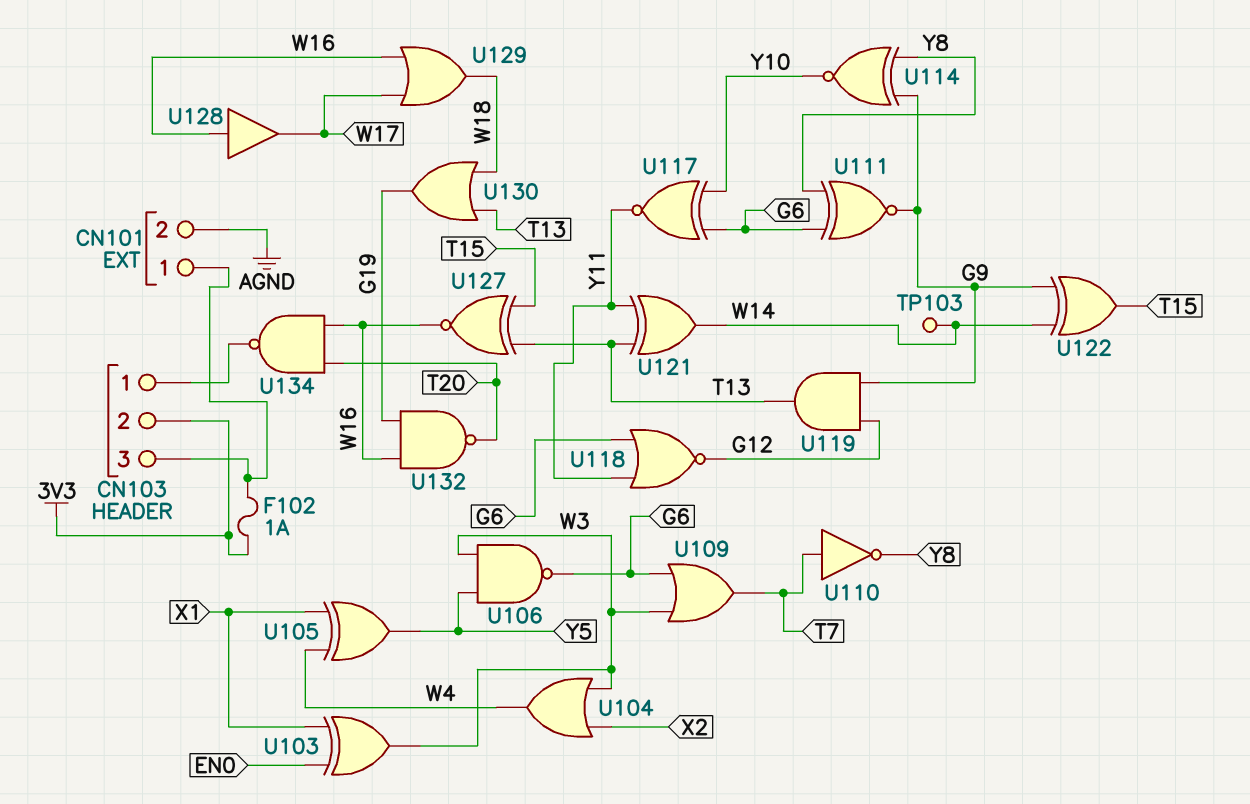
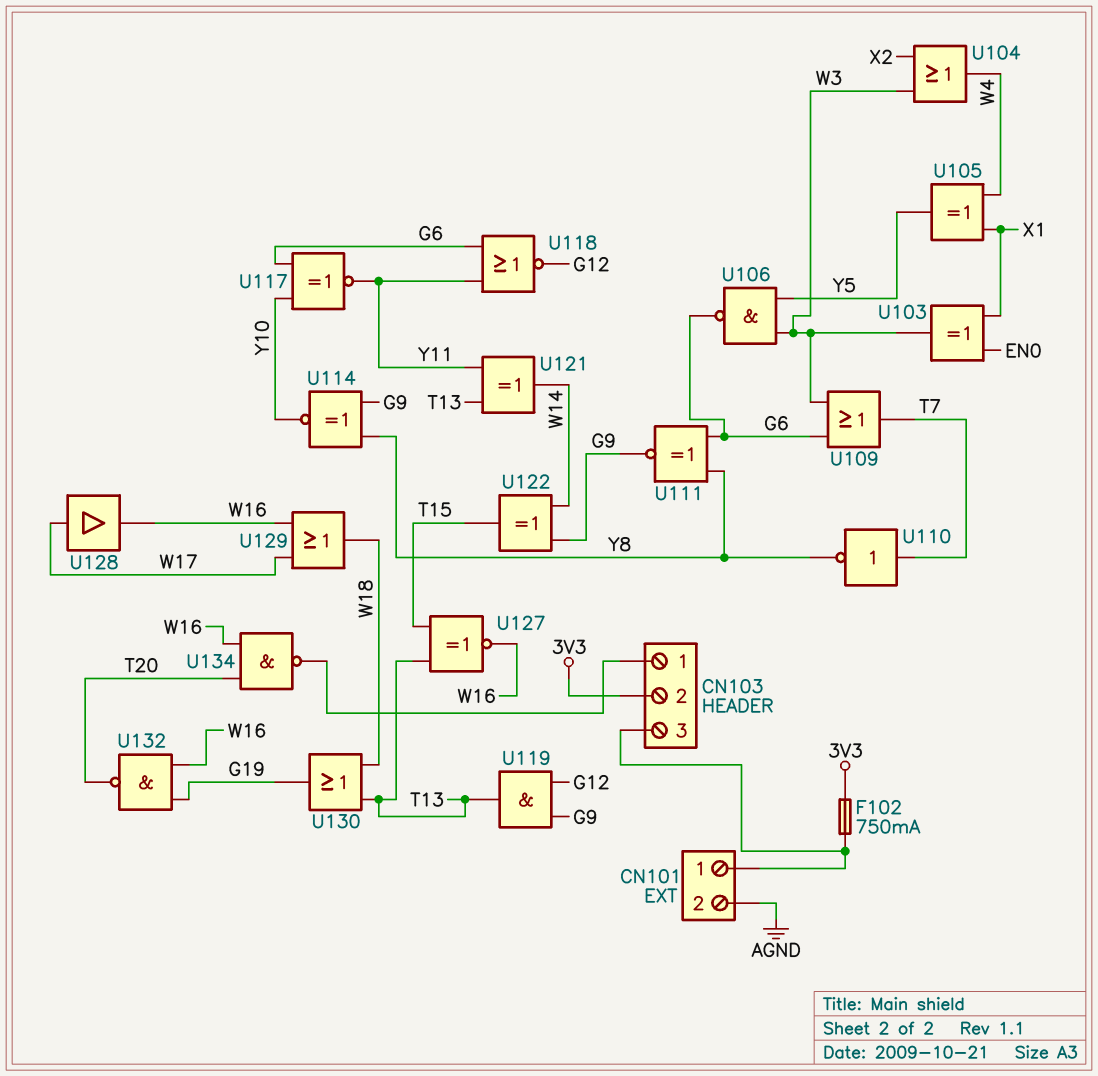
F102: 1A (3V3, CN101/1) -> 750mA (3V3, CN101/1)
TP103: test point (W14) -> none
U128: buffer (in W16, out W17) -> buffer (in W17, out W16)

